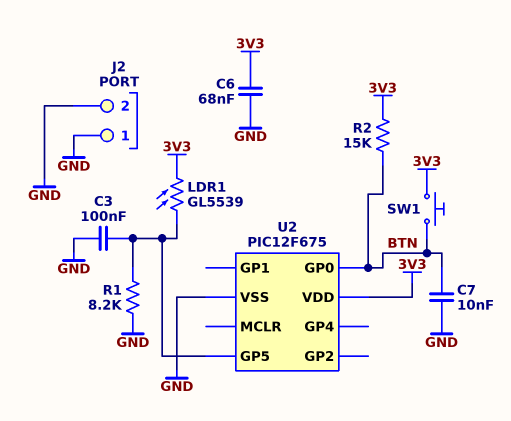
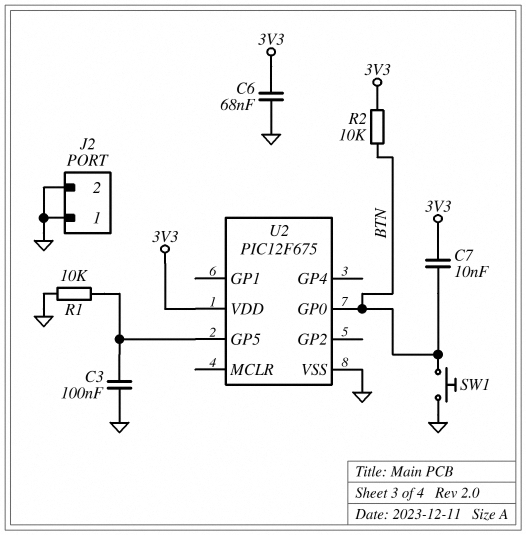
C7: 10nF (BTN, GND) -> 10nF (3V3, BTN)
LDR1: GL5539 (3V3, U2/GP5) -> none
R1: 8.2k (GND, U2/GP5) -> 10k (GND, U2/GP5)
R2: 15k (3V3, BTN) -> 10k (3V3, BTN)
SW1: button (3V3, BTN) -> button (BTN, GND)

